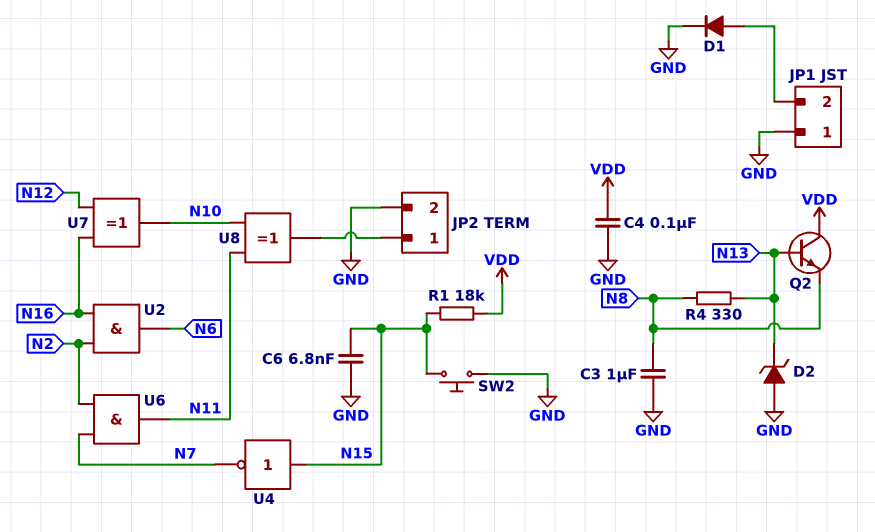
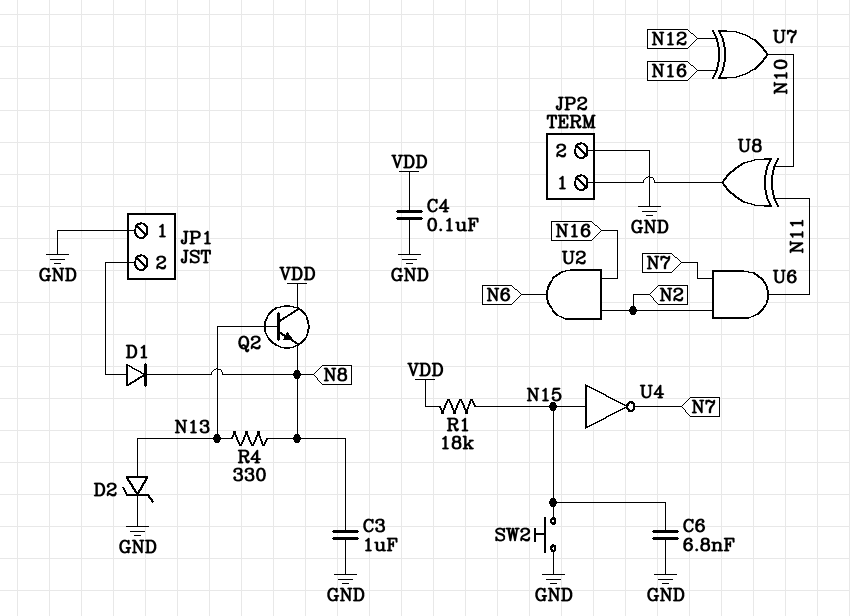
D1: diode (A JP1/2, K GND) -> diode (A JP1/2, K N8)
D2: zener (A GND, K N13) -> zener (A N13, K GND)

